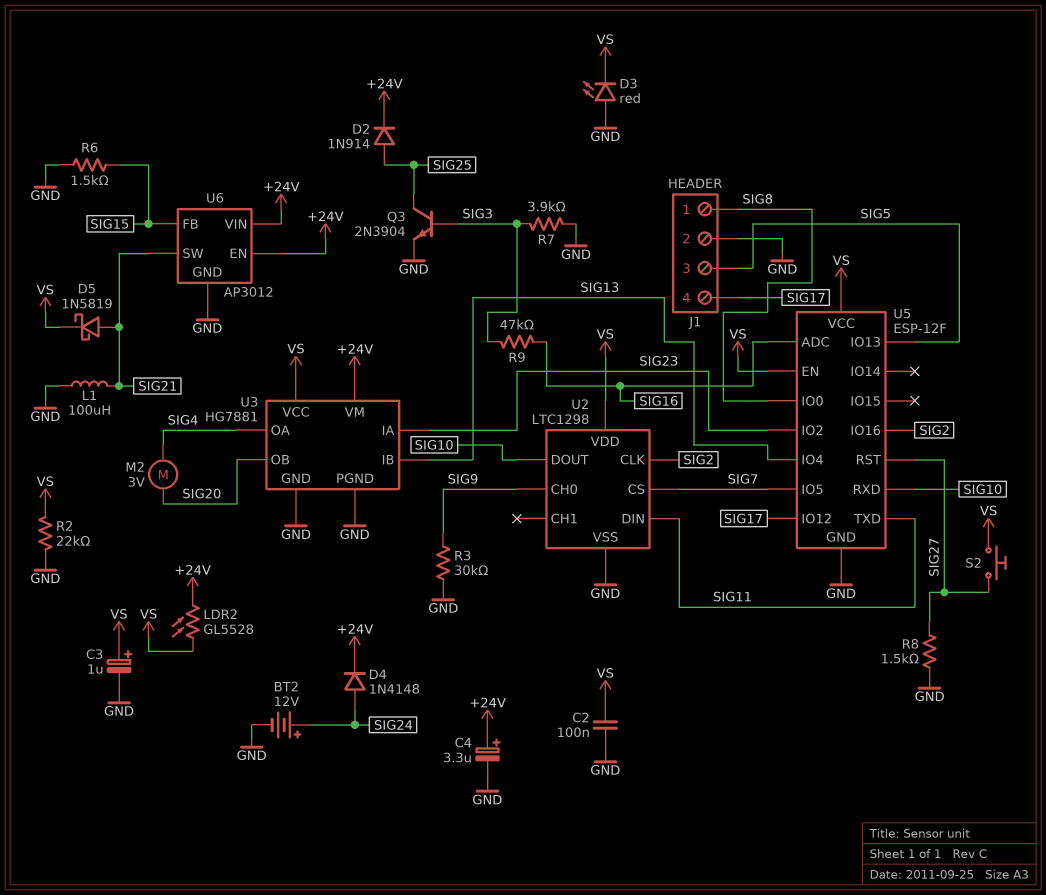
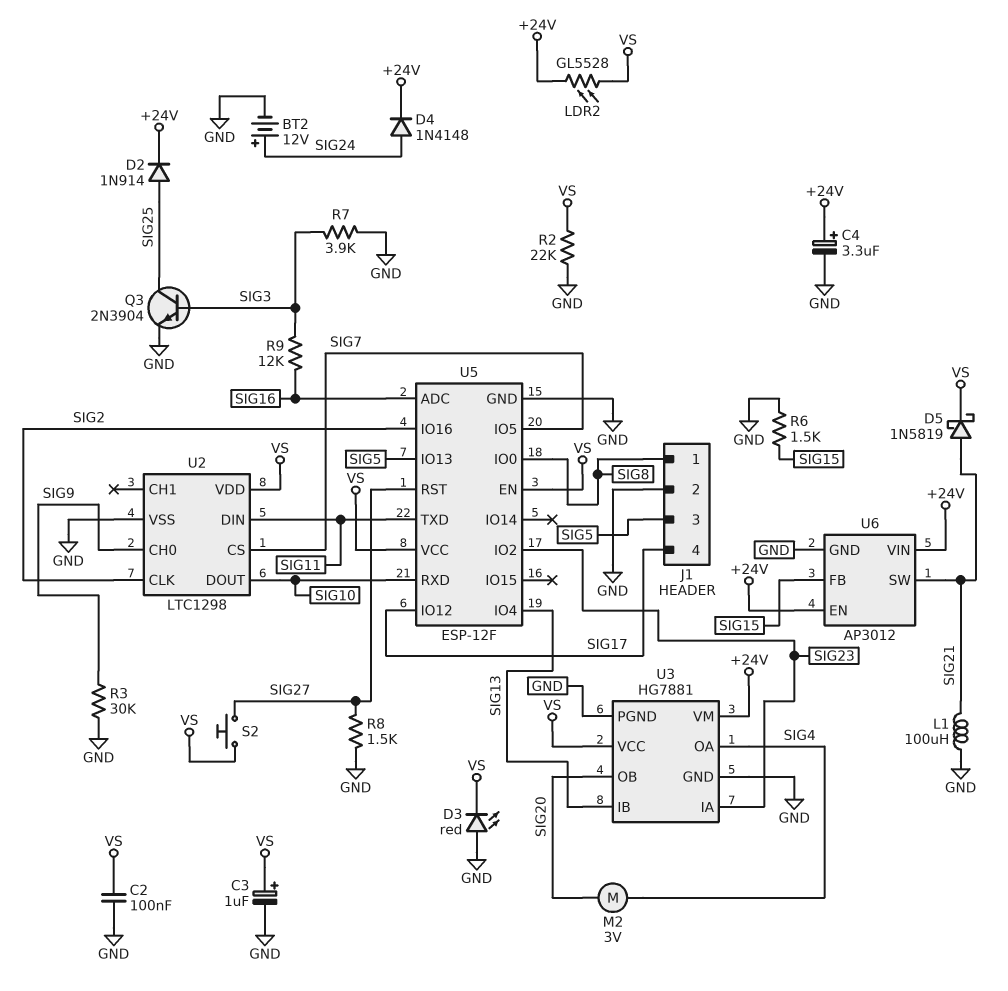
R9: 47k (SIG3, SIG16) -> 12k (SIG3, SIG16)

